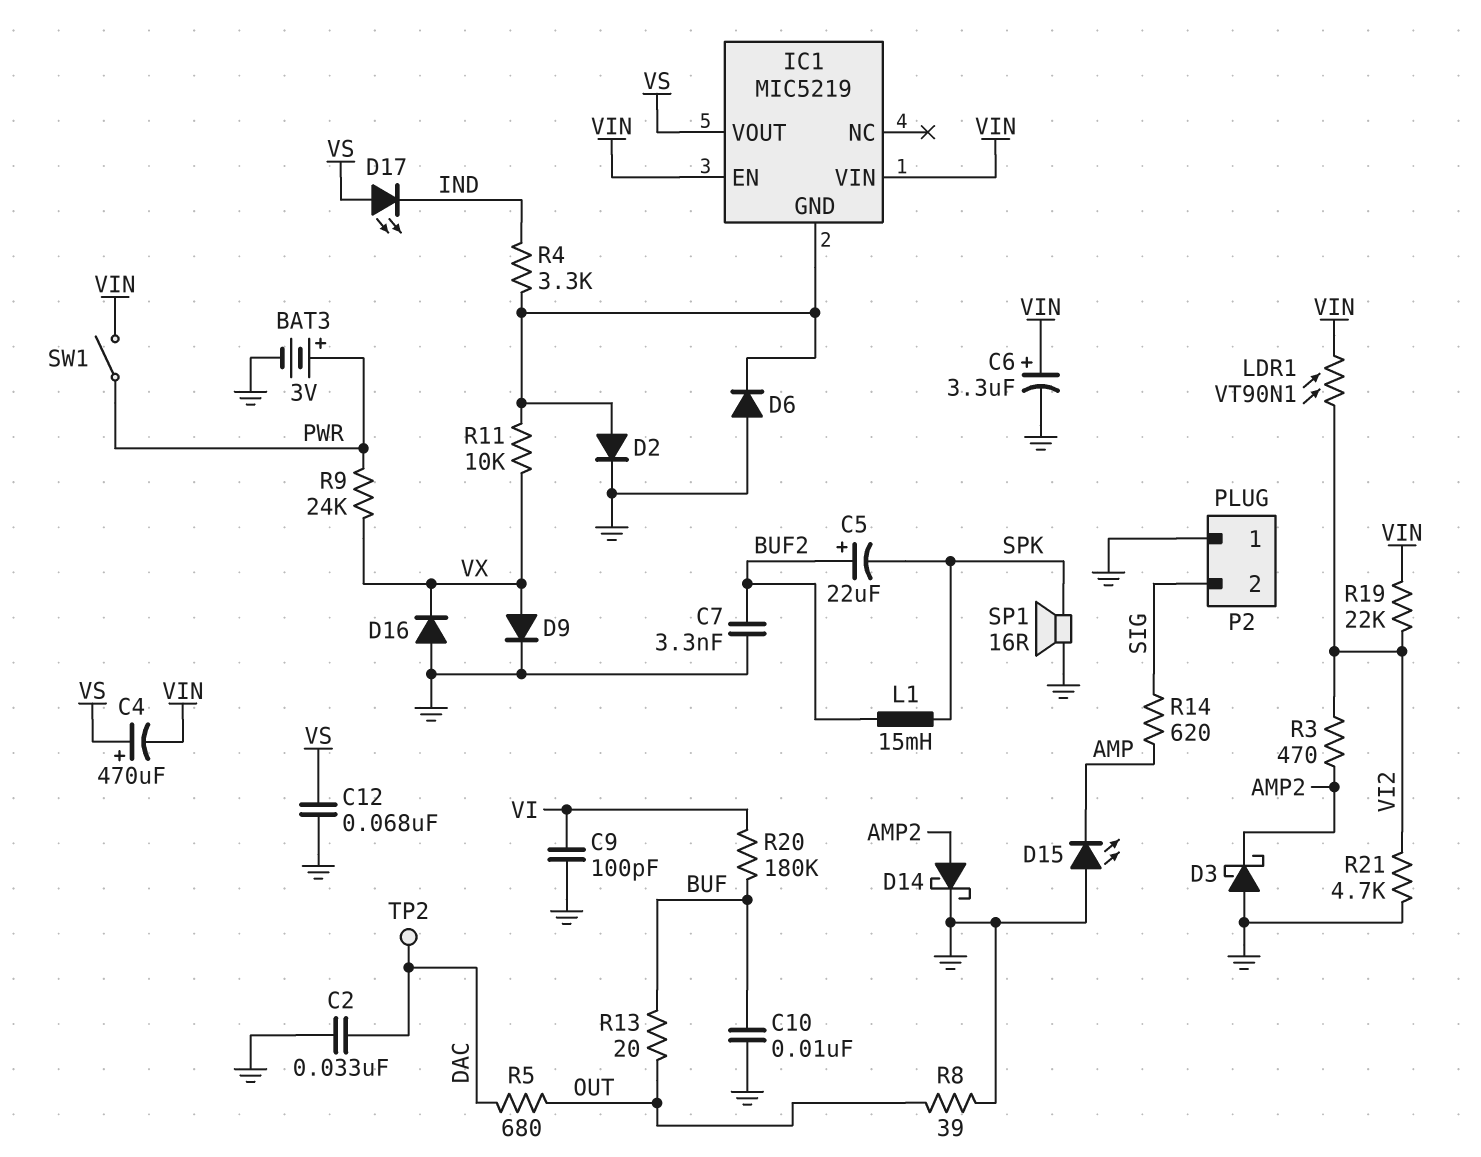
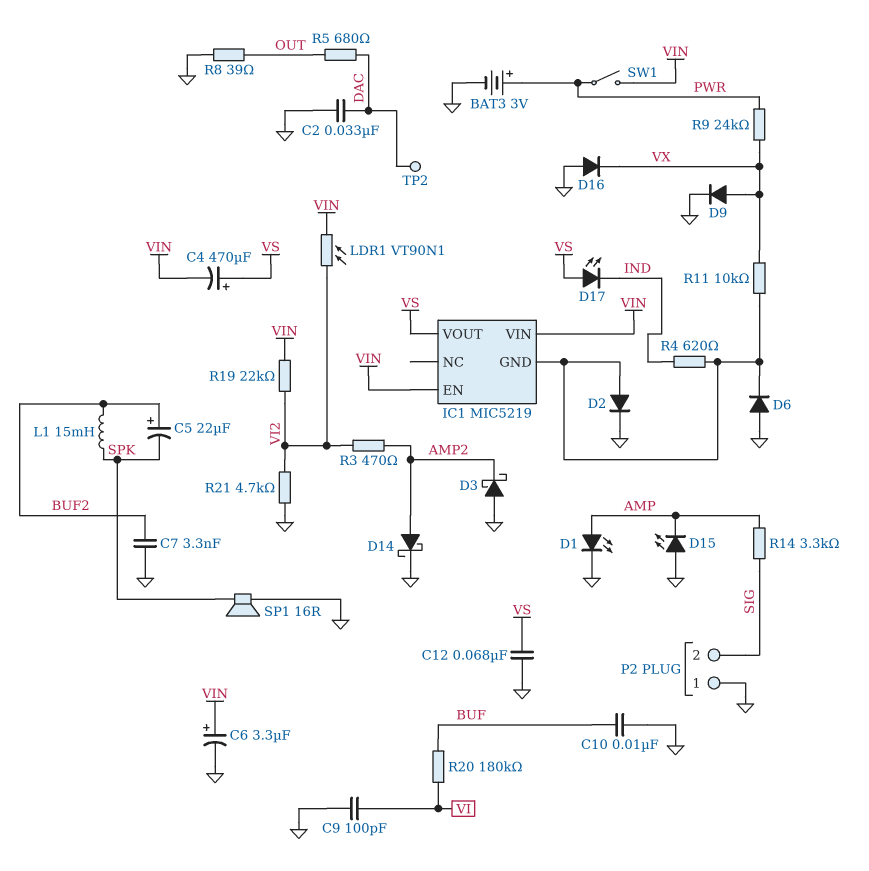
D1: none -> LED (A AMP, K GND)
R4: 3.3k (IC1/GND, IND) -> 620 (IC1/GND, IND)
R13: 20 (BUF, OUT) -> none
R14: 620 (AMP, SIG) -> 3.3k (AMP, SIG)

